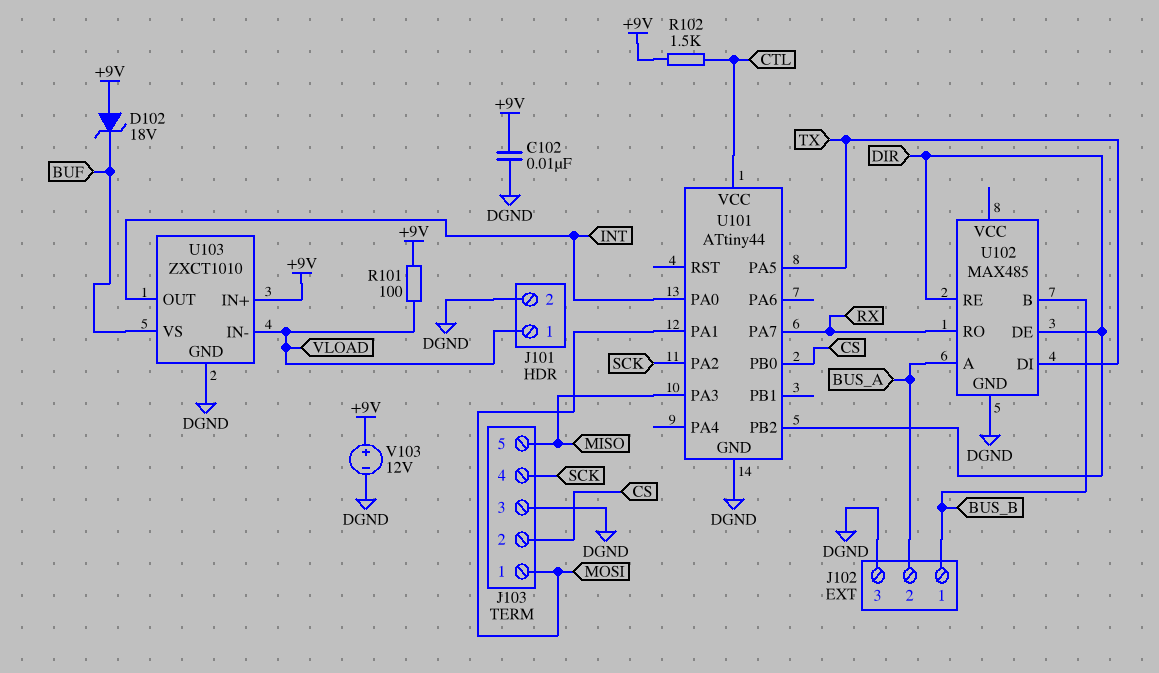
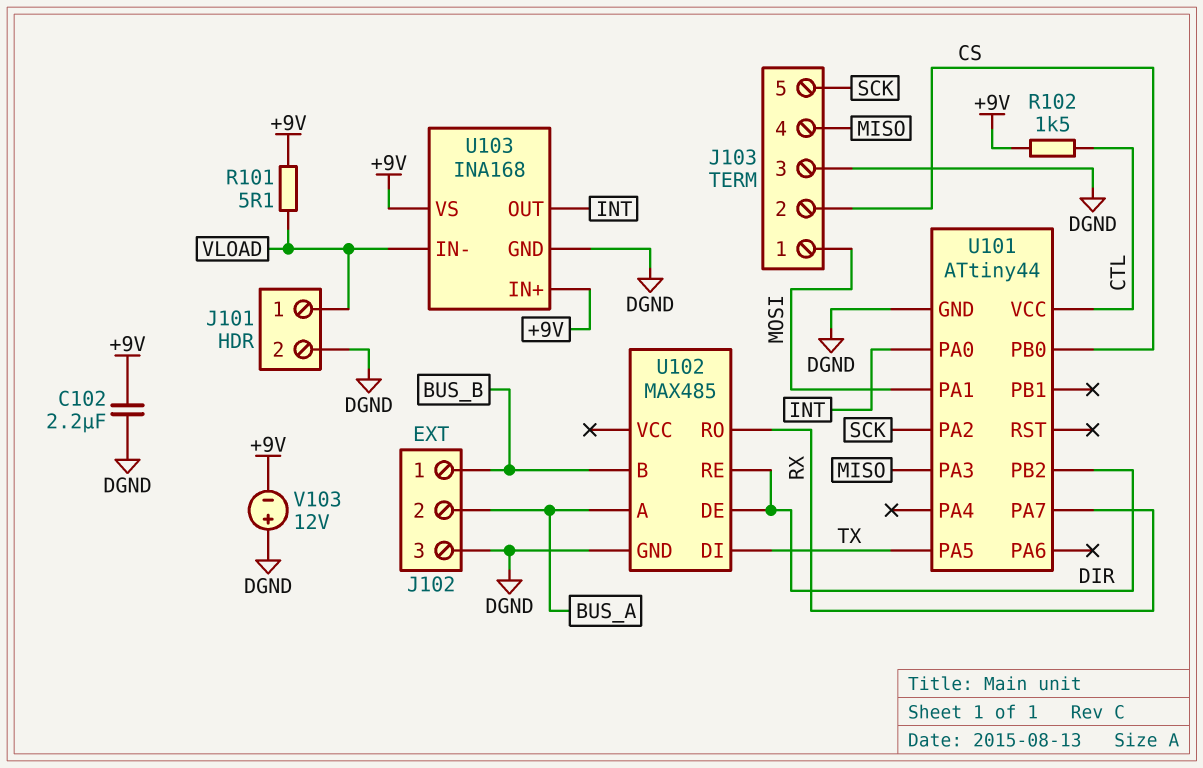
C102: 10nF (+9V, DGND) -> 2.2uF (+9V, DGND)
D102: zener 18V (A +9V, K BUF) -> none
J103 pin 4: SCK -> MISO
J103 pin 5: MISO -> SCK
R101: 100 (+9V, VLOAD) -> 5.1 (+9V, VLOAD)
U103: ZXCT1010 -> INA168
U103 pin VS: BUF -> +9V
V103: 12V (plus +9V, minus DGND) -> 12V (plus DGND, minus +9V)

